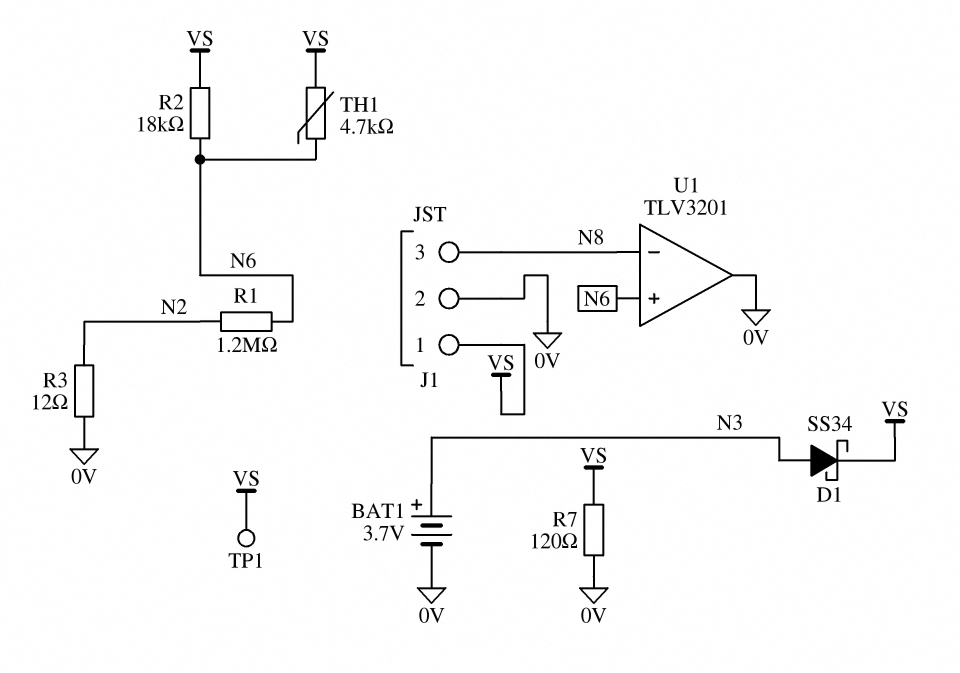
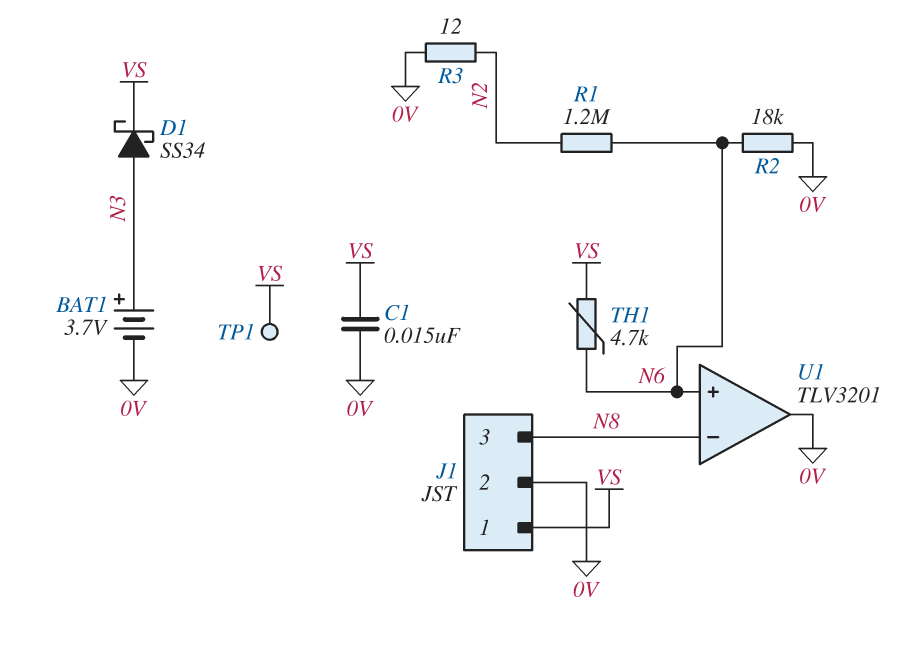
C1: none -> 15nF (0V, VS)
R2: 18k (N6, VS) -> 18k (0V, N6)
R7: 120 (0V, VS) -> none

